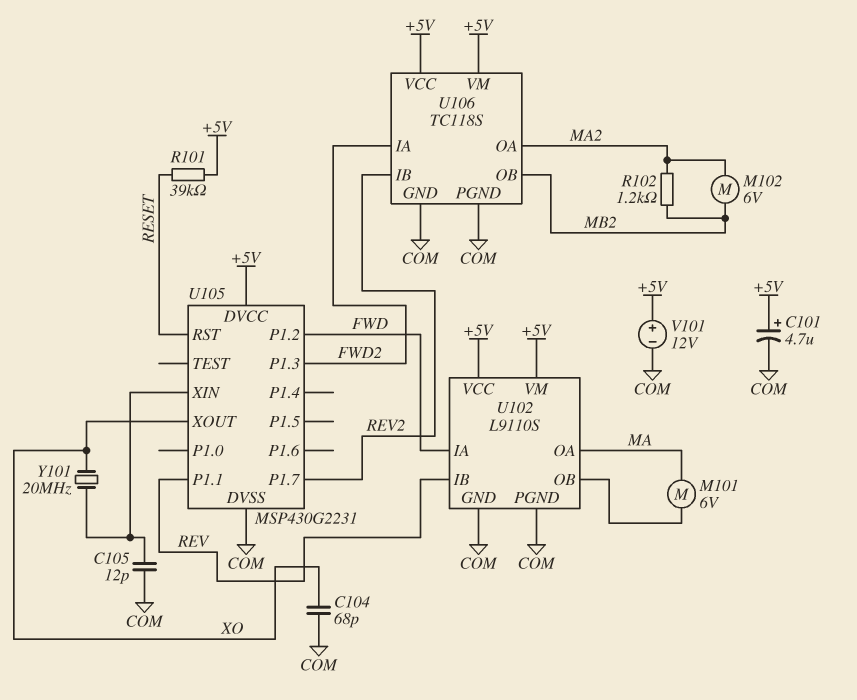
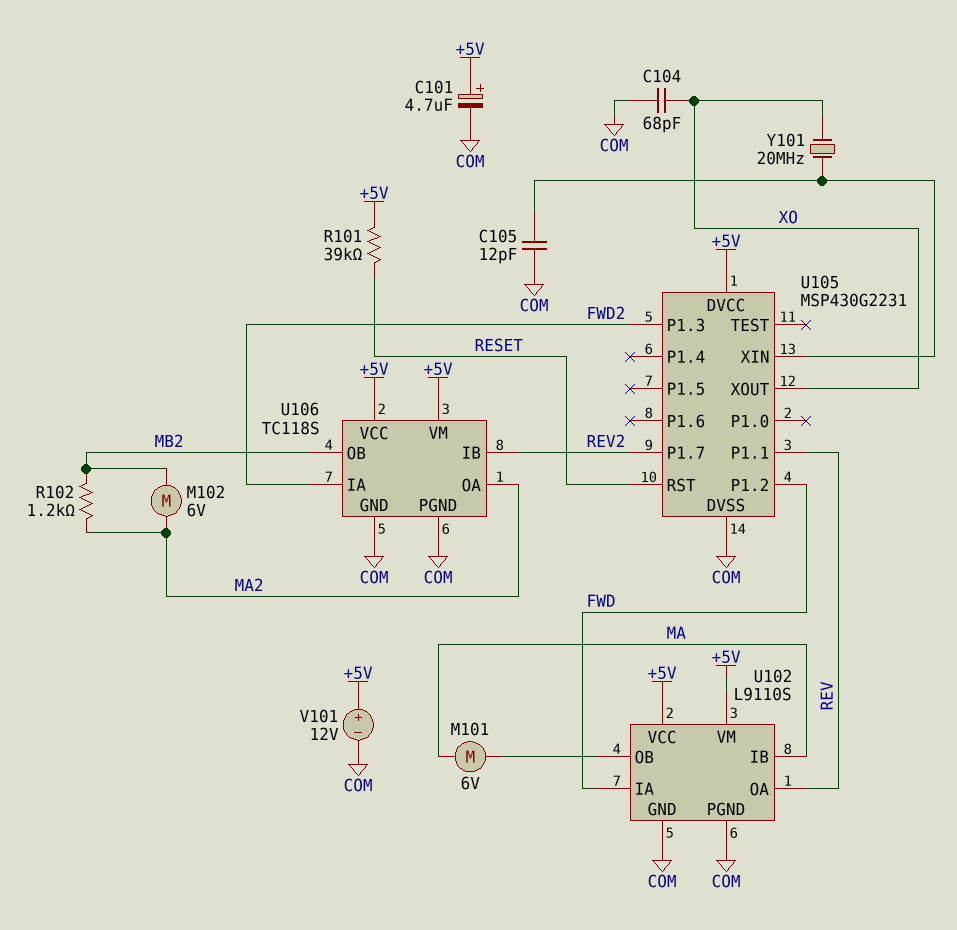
U102 pin IB: REV -> MA
U102 pin OA: MA -> REV

